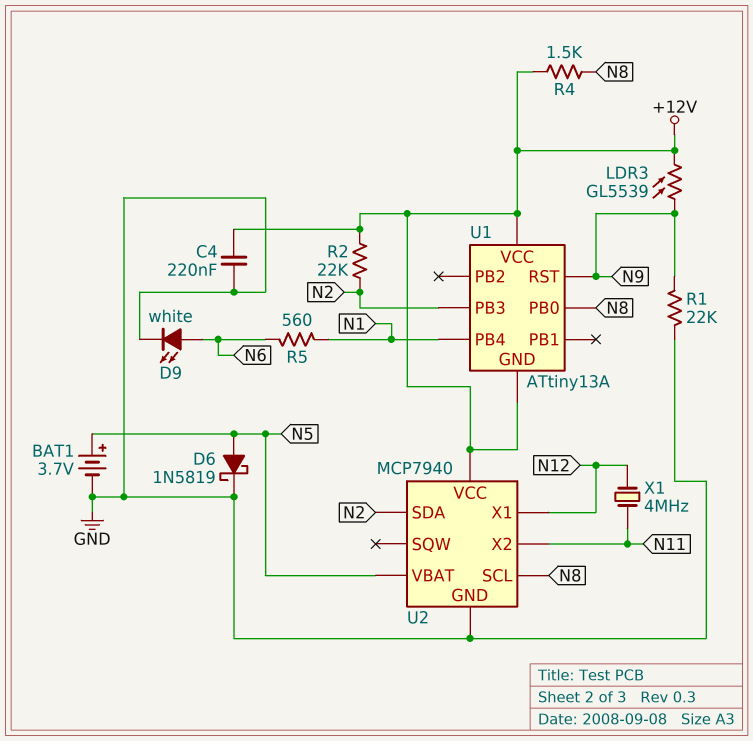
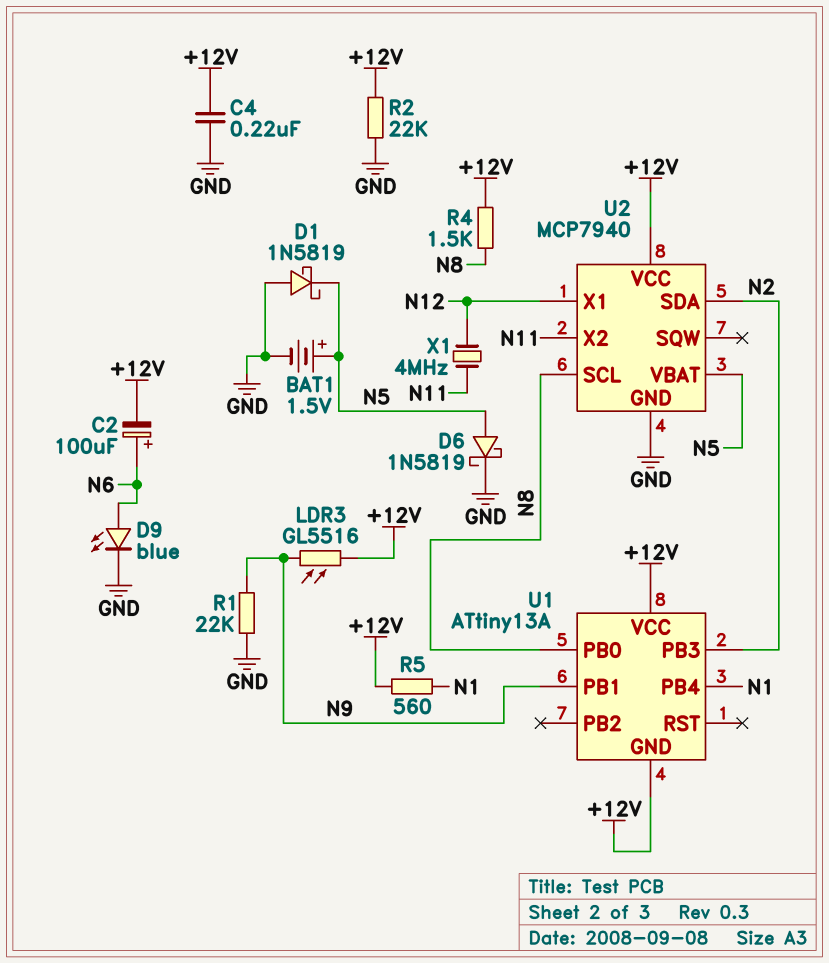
BAT1: 3.7V (plus N5, minus GND) -> 1.5V (plus N5, minus GND)
C2: none -> 100uF (plus N6, minus +12V)
D1: none -> schottky 1N5819 (A GND, K N5)
D9: LED white (A N6, K GND) -> LED blue (A N6, K GND)
LDR3: GL5539 (+12V, N9) -> GL5516 (+12V, N9)
R2: 22k (+12V, N2) -> 22k (+12V, GND)
R5: 560 (N1, N6) -> 560 (+12V, N1)
U1 pin PB1: none -> N9
U1 pin RST: N9 -> none

